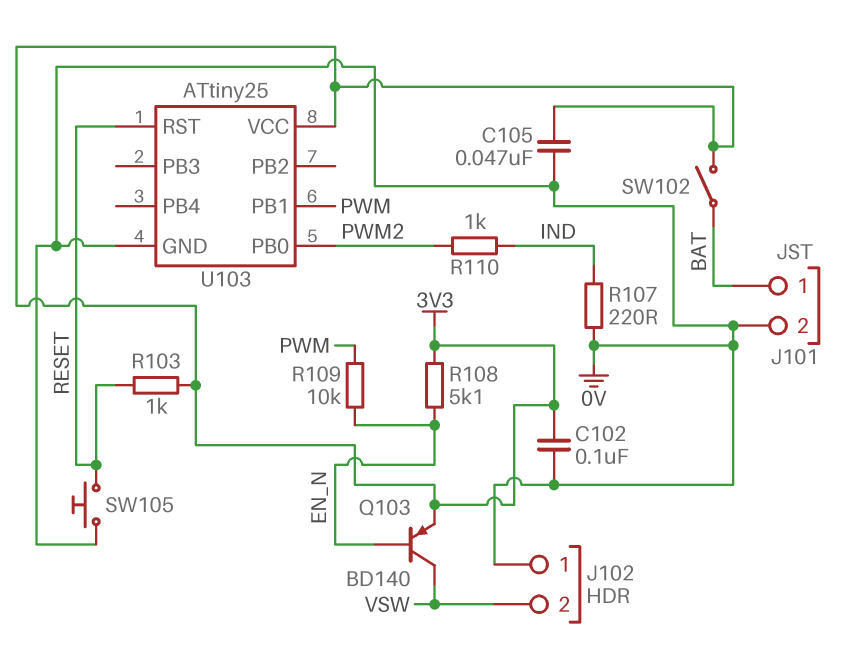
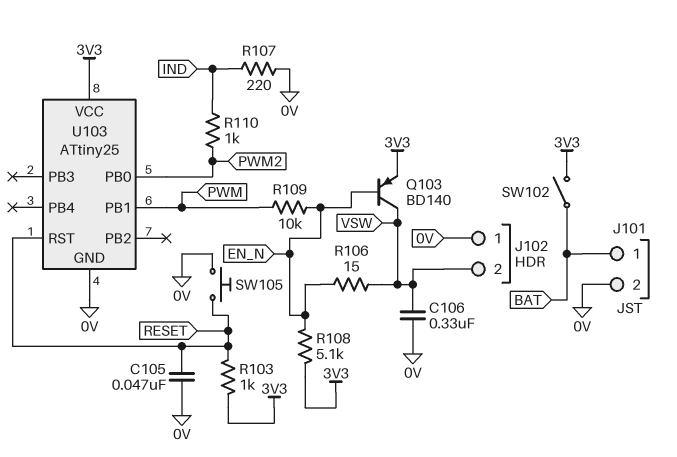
C102: 100nF (0V, 3V3) -> none
C105: 47nF (0V, 3V3) -> 47nF (0V, RESET)
C106: none -> 330nF (0V, VSW)
R106: none -> 15 (EN_N, VSW)

